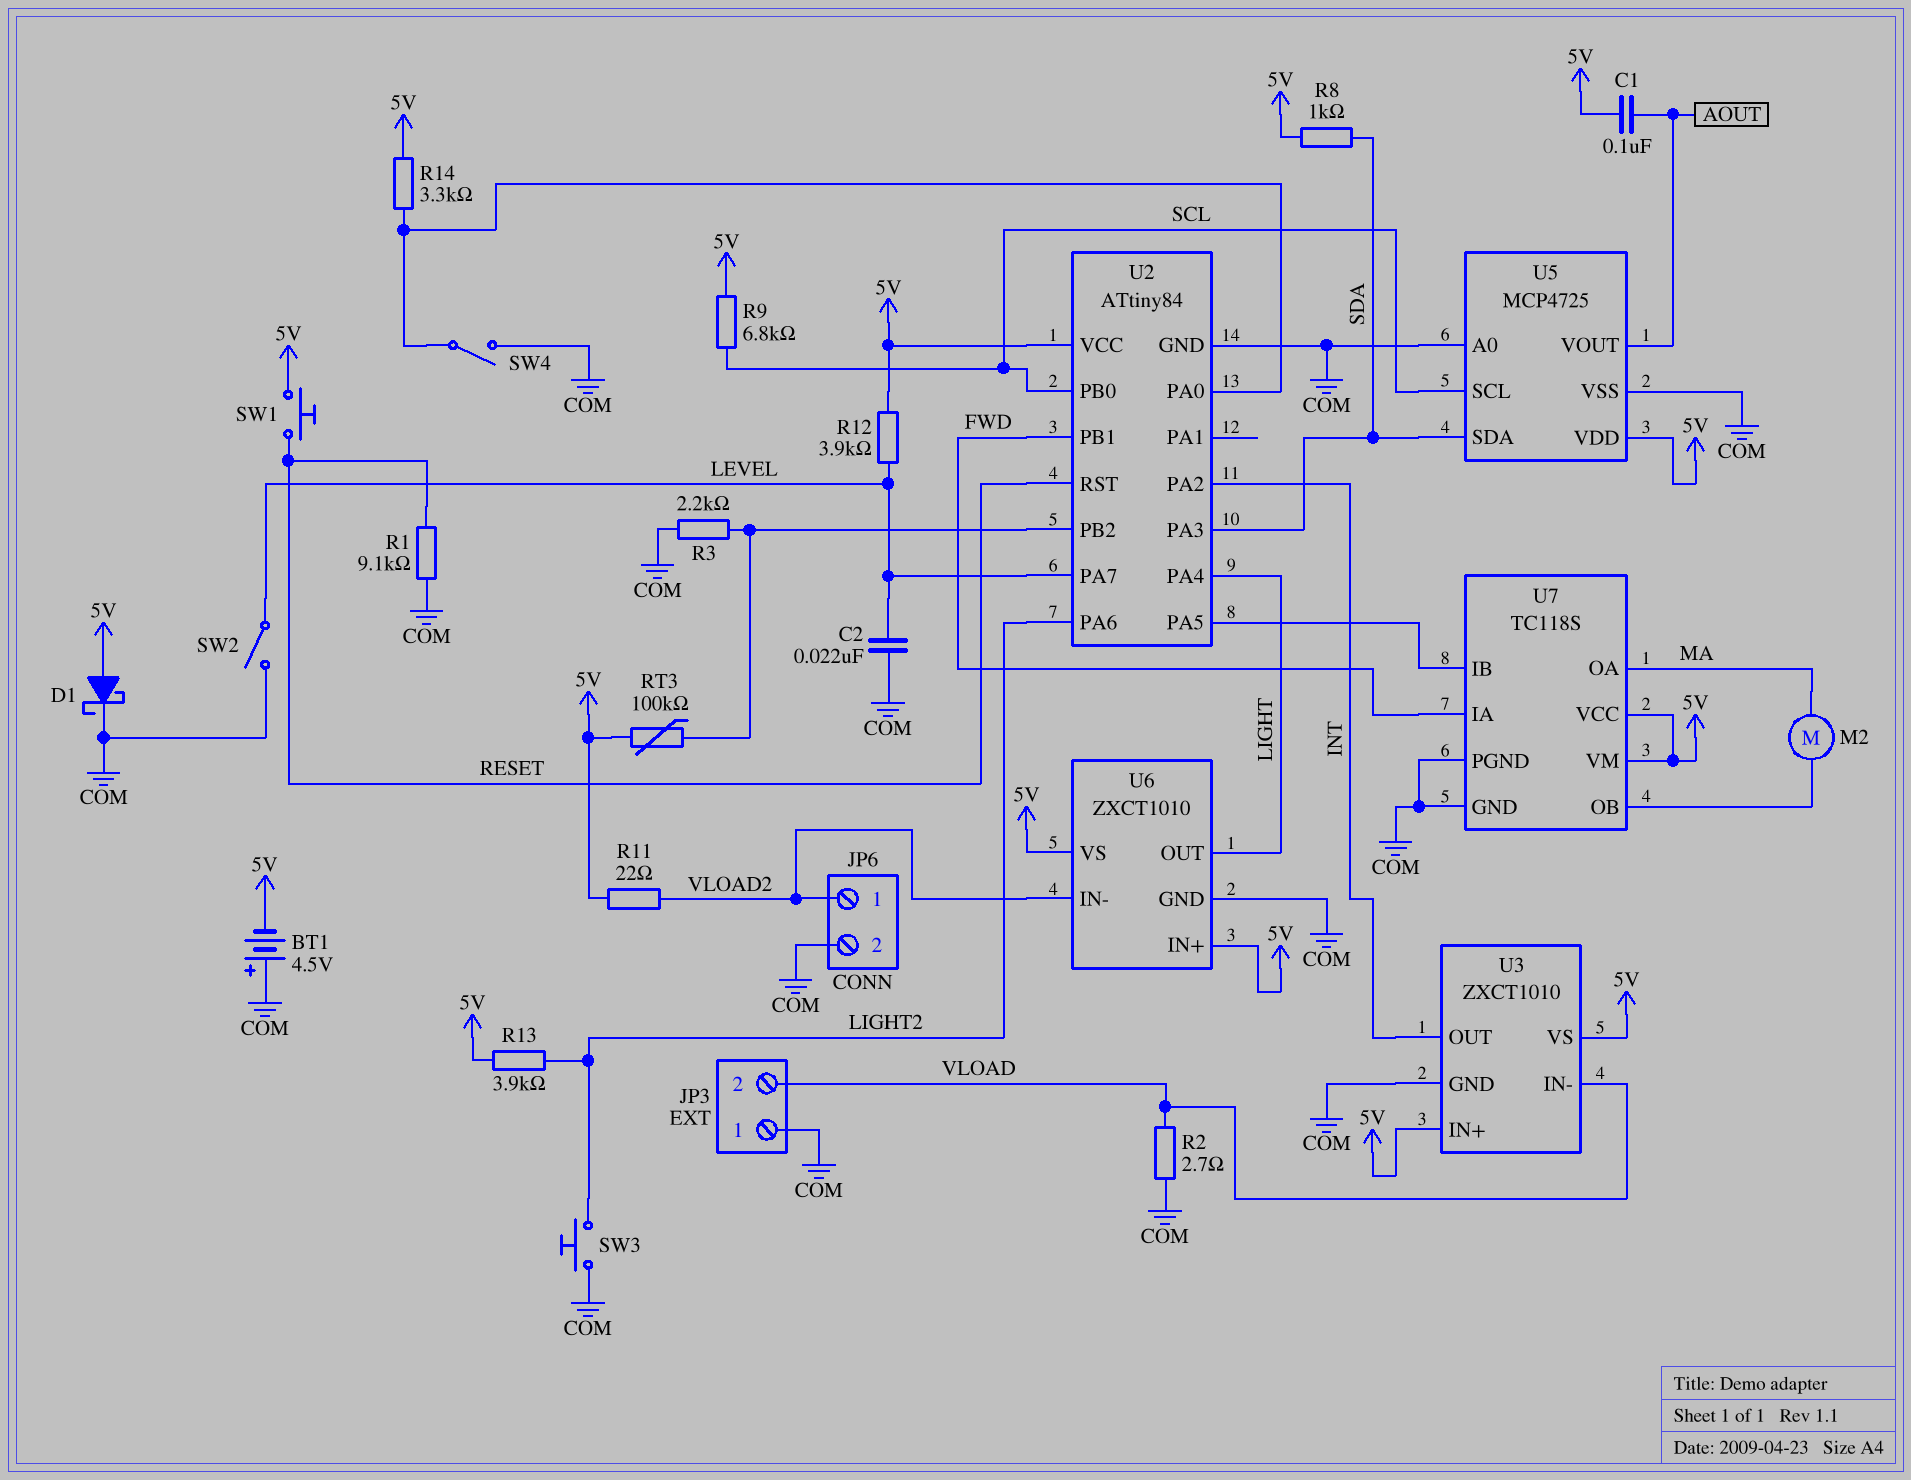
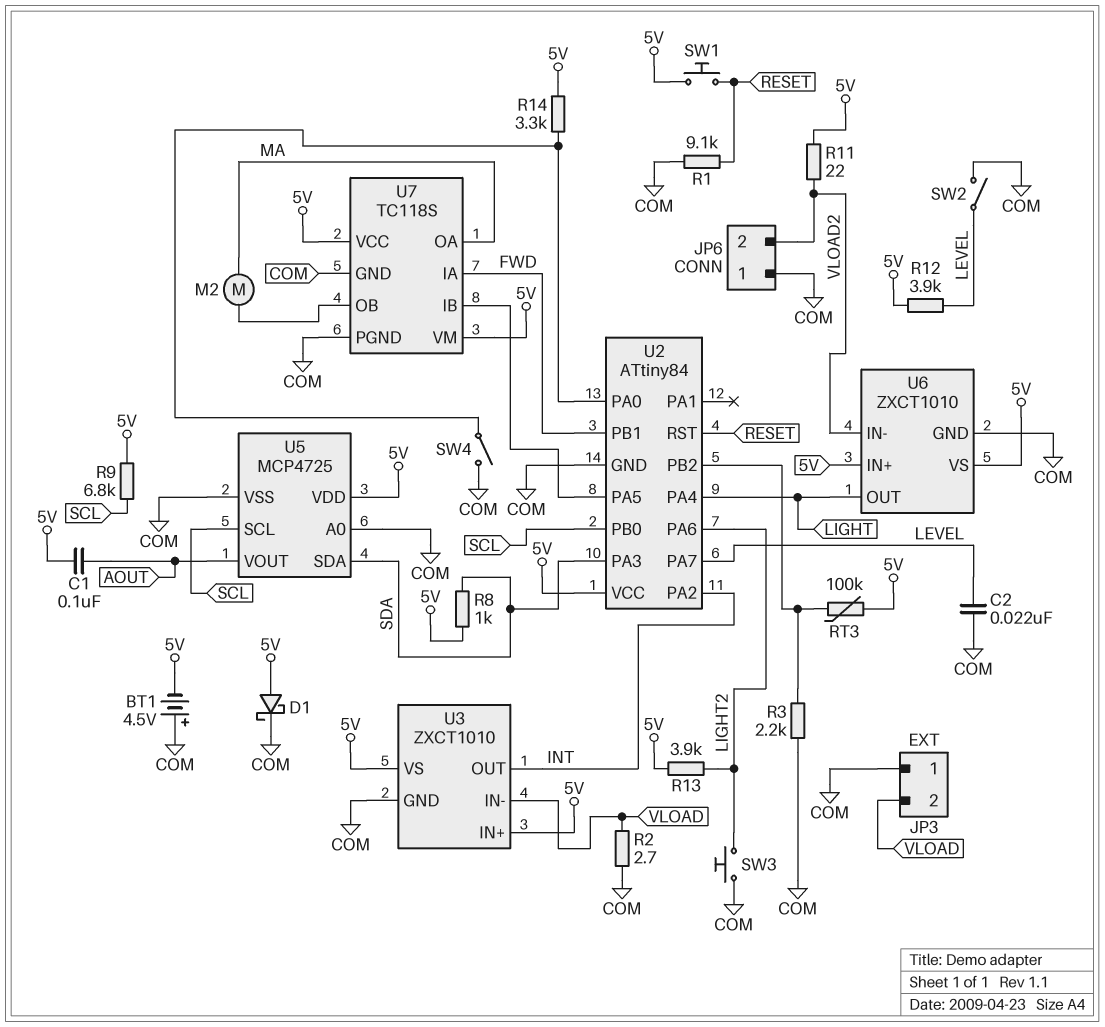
JP6 pin 1: VLOAD2 -> COM
JP6 pin 2: COM -> VLOAD2

